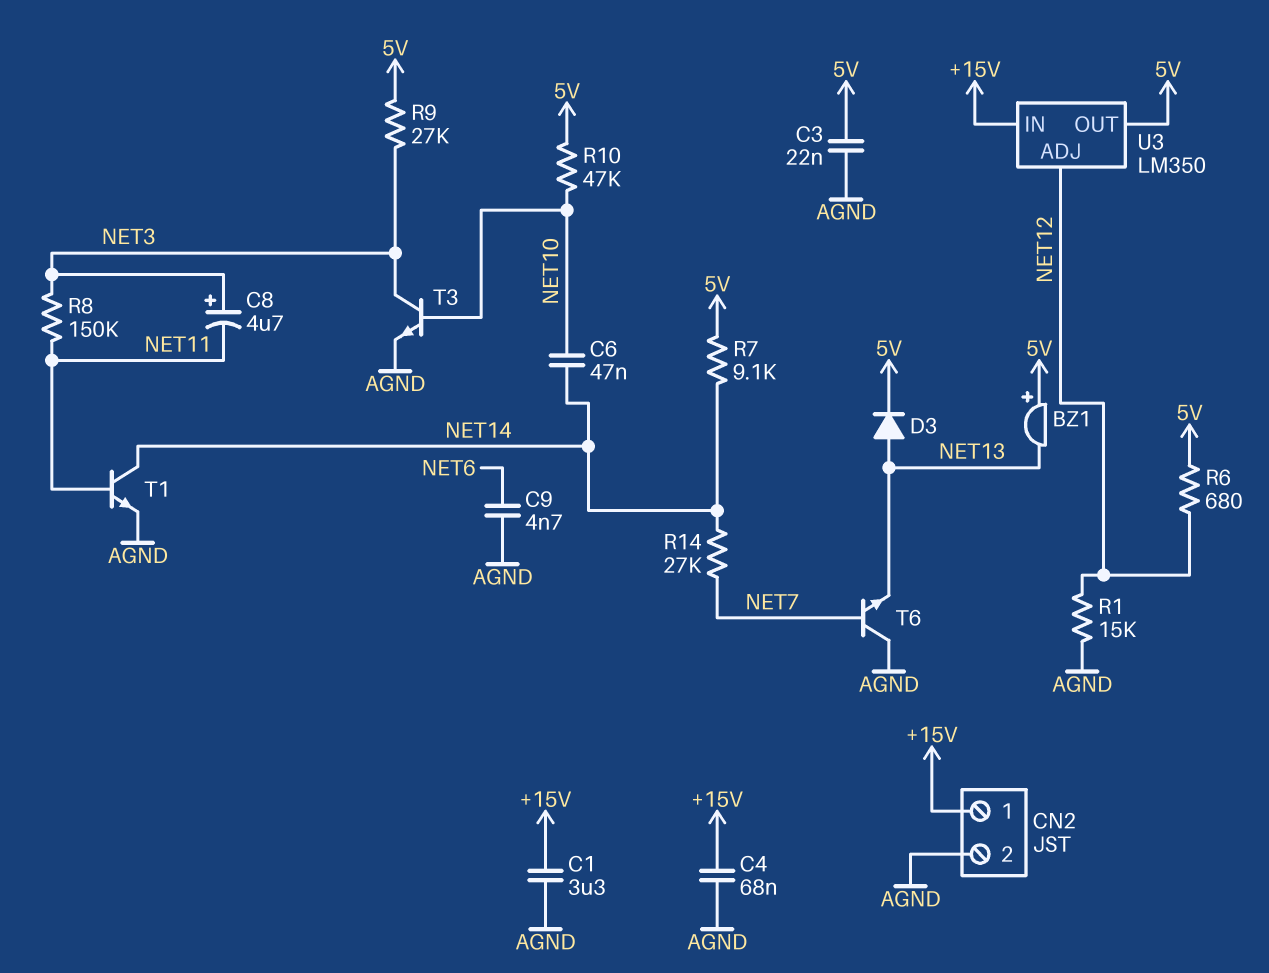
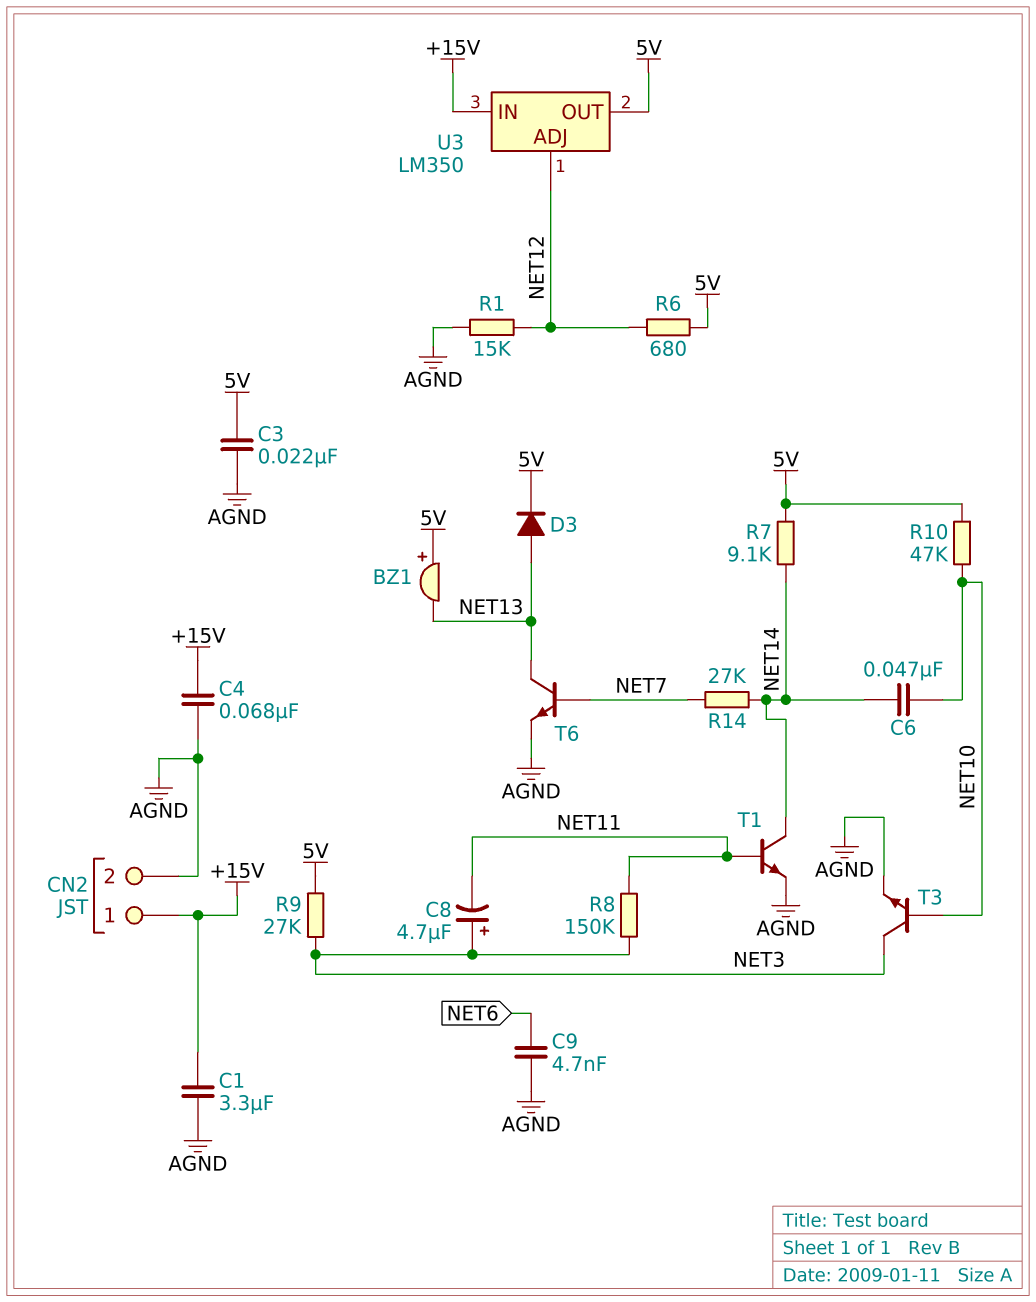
T6: NPN (B NET7, C AGND, E NET13) -> NPN (B NET7, C NET13, E AGND)

